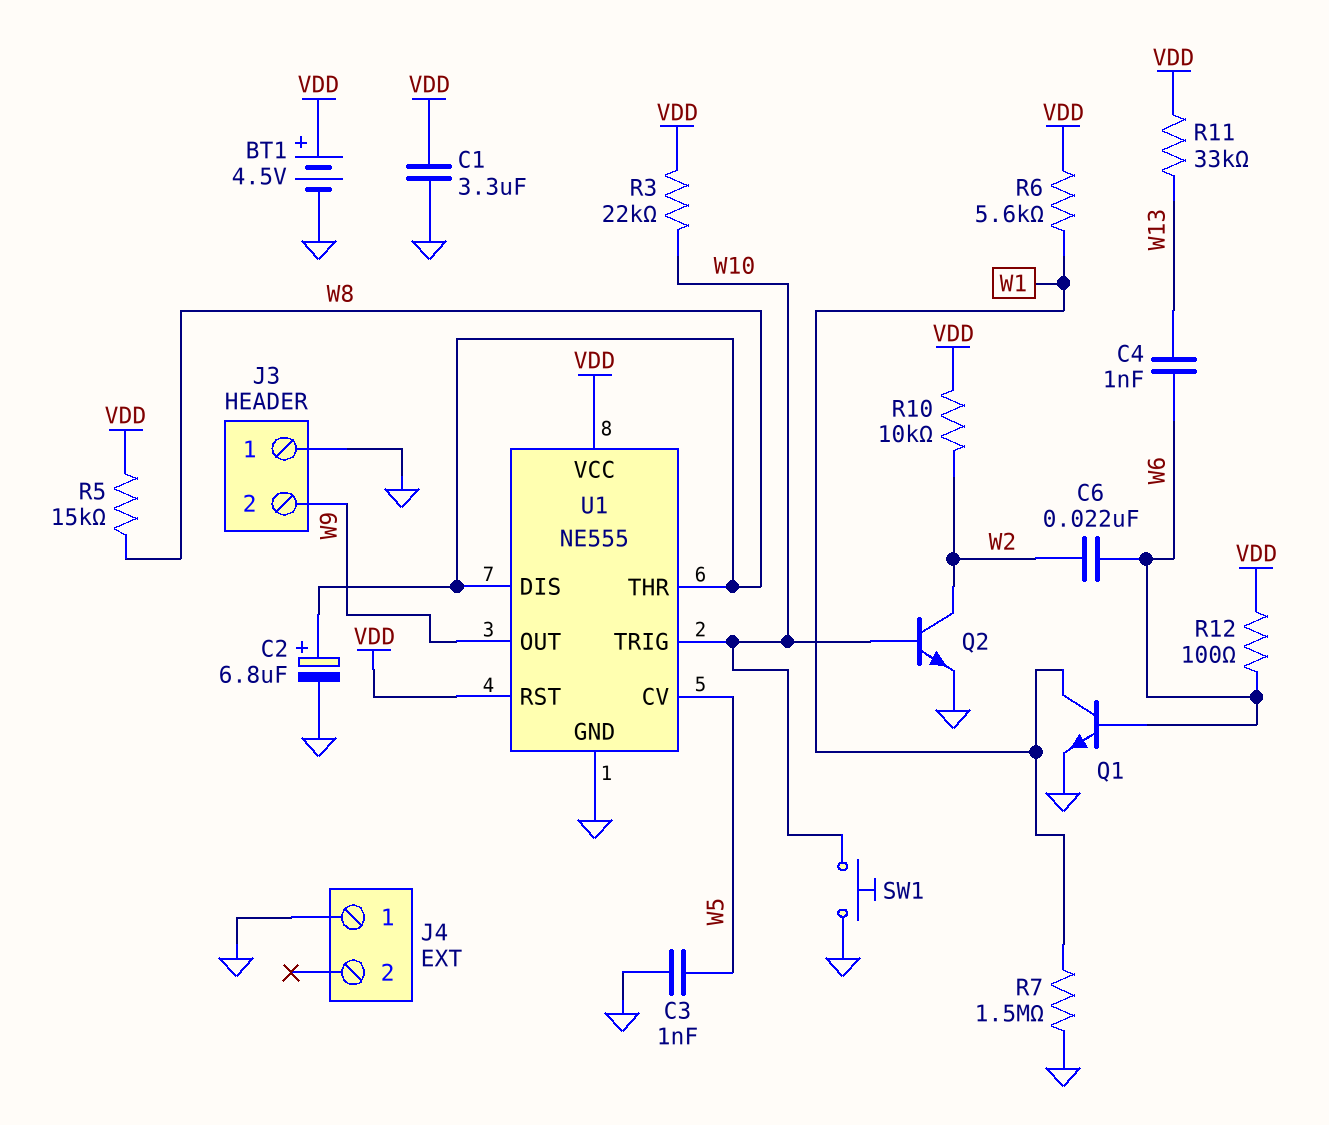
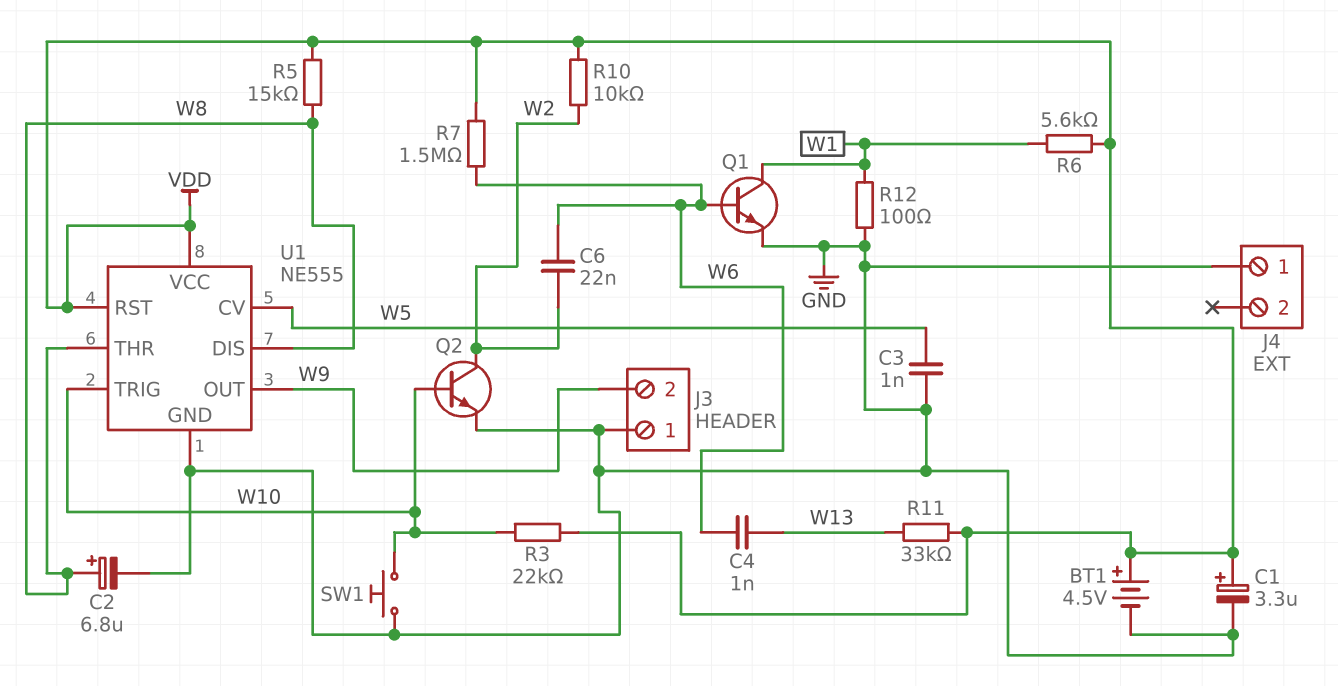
C1: 3.3uF (GND, VDD) -> 3.3uF (plus VDD, minus GND)
R7: 1.5M (GND, W1) -> 1.5M (VDD, W6)
R12: 100 (VDD, W6) -> 100 (GND, W1)

